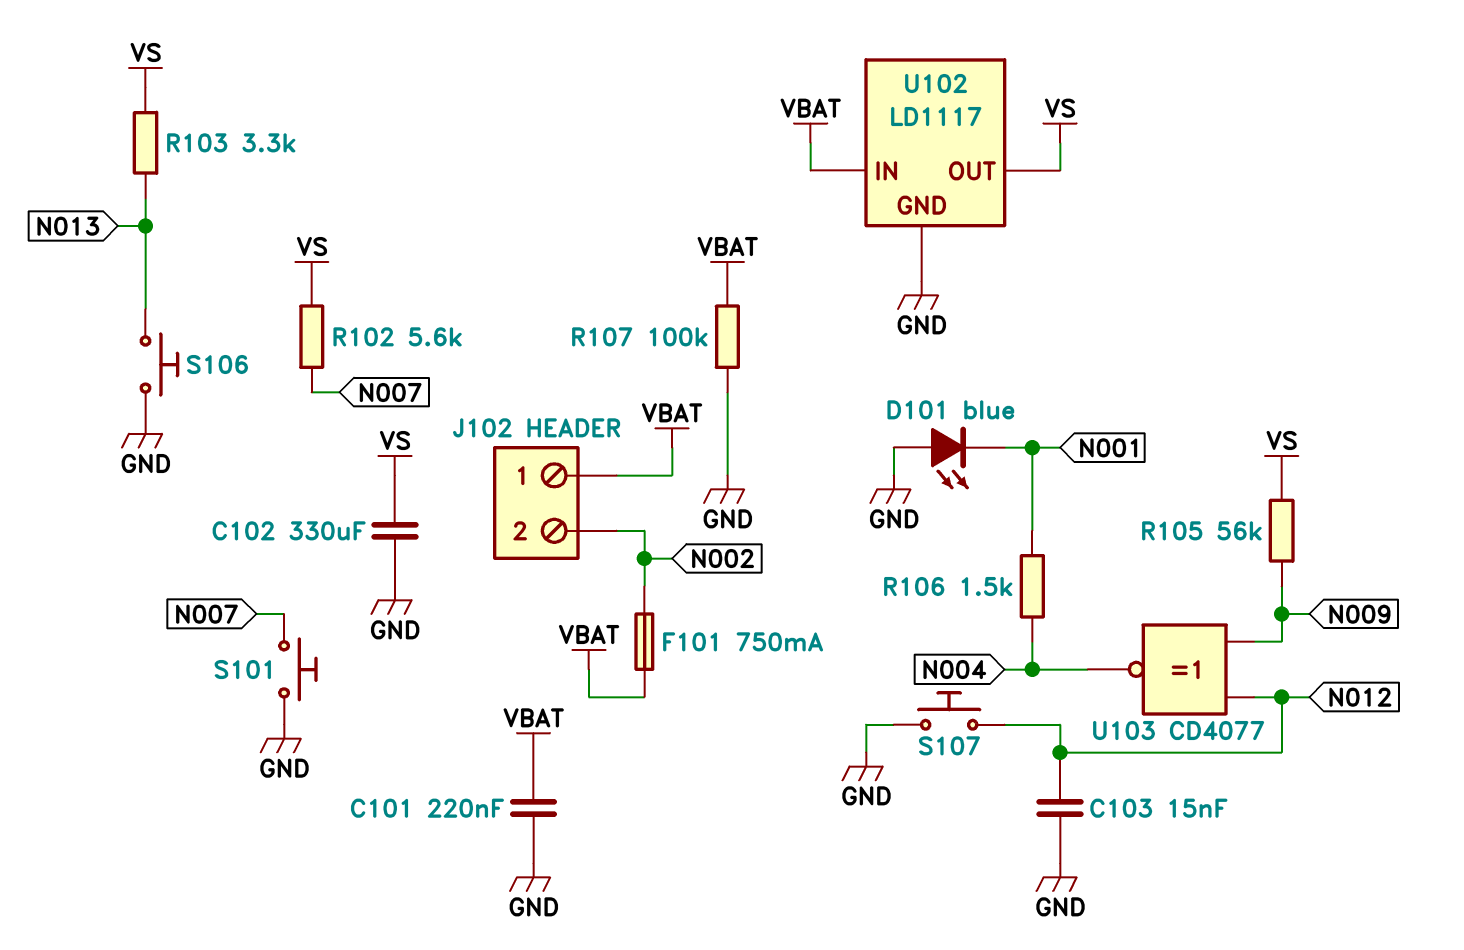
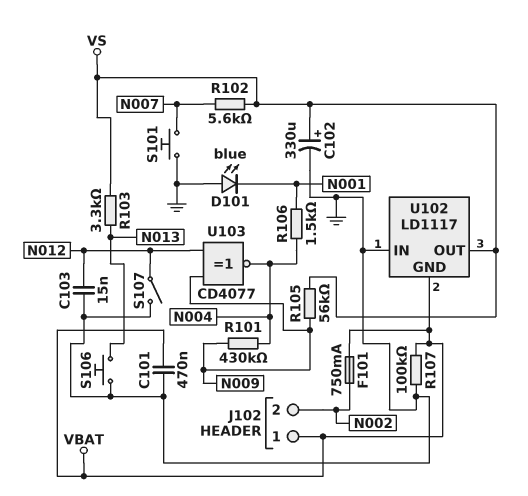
C101: 220nF (GND, VBAT) -> 470nF (GND, VBAT)
C102: 330uF (GND, VS) -> 330uF (plus VS, minus GND)
R101: none -> 430k (N004, N009)
S107: button (GND, N012) -> switch (GND, N012)
U102 pin GND: GND -> VBAT
U102 pin IN: VBAT -> GND

